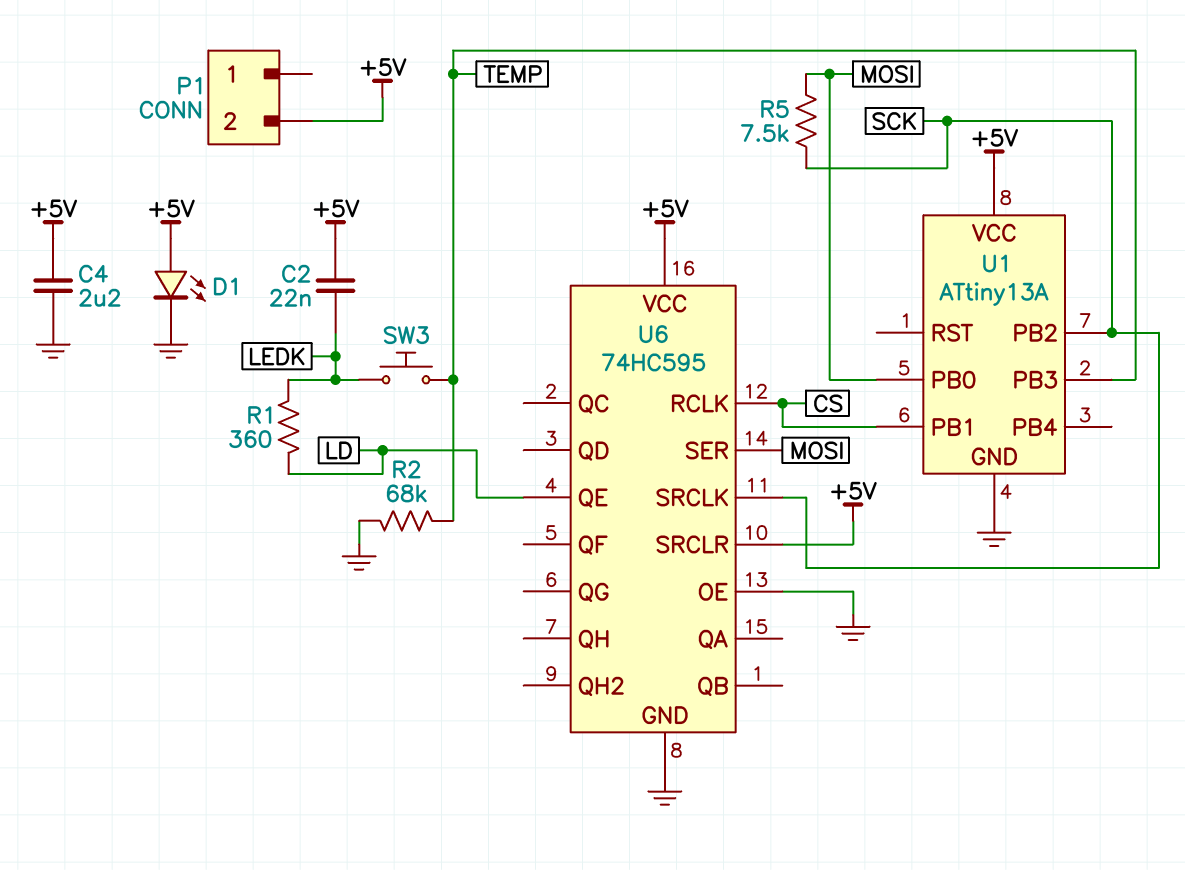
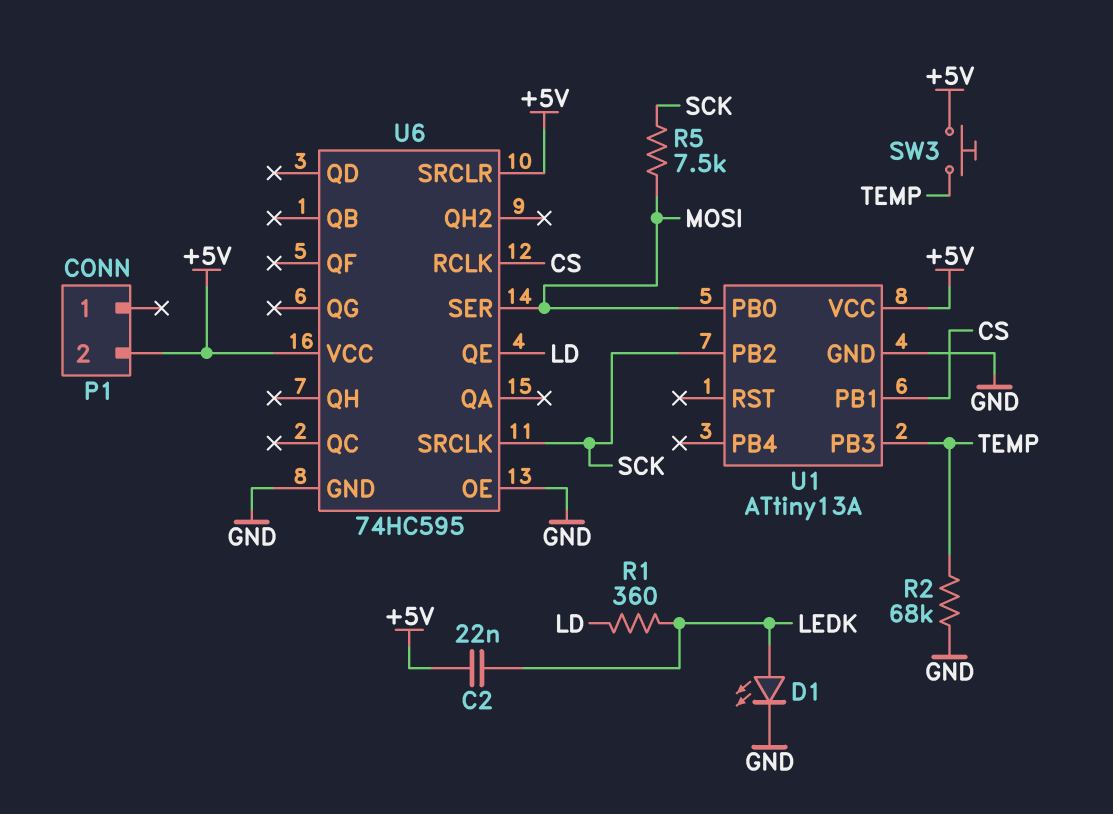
C4: 2.2uF (+5V, GND) -> none
D1: LED (A +5V, K GND) -> LED (A LEDK, K GND)
SW3: button (LEDK, TEMP) -> button (+5V, TEMP)

